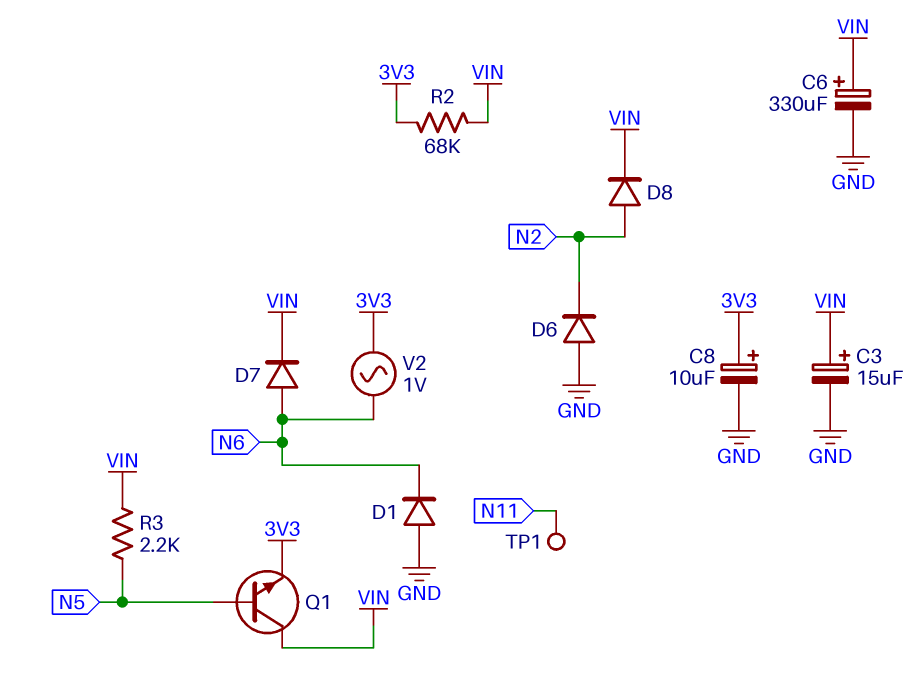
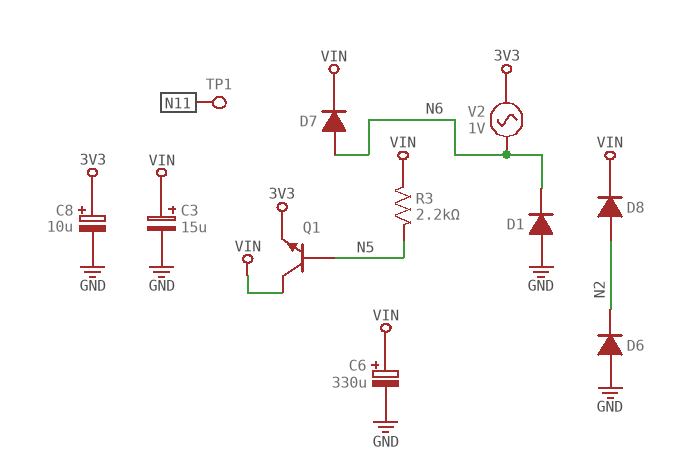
R2: 68k (3V3, VIN) -> none

